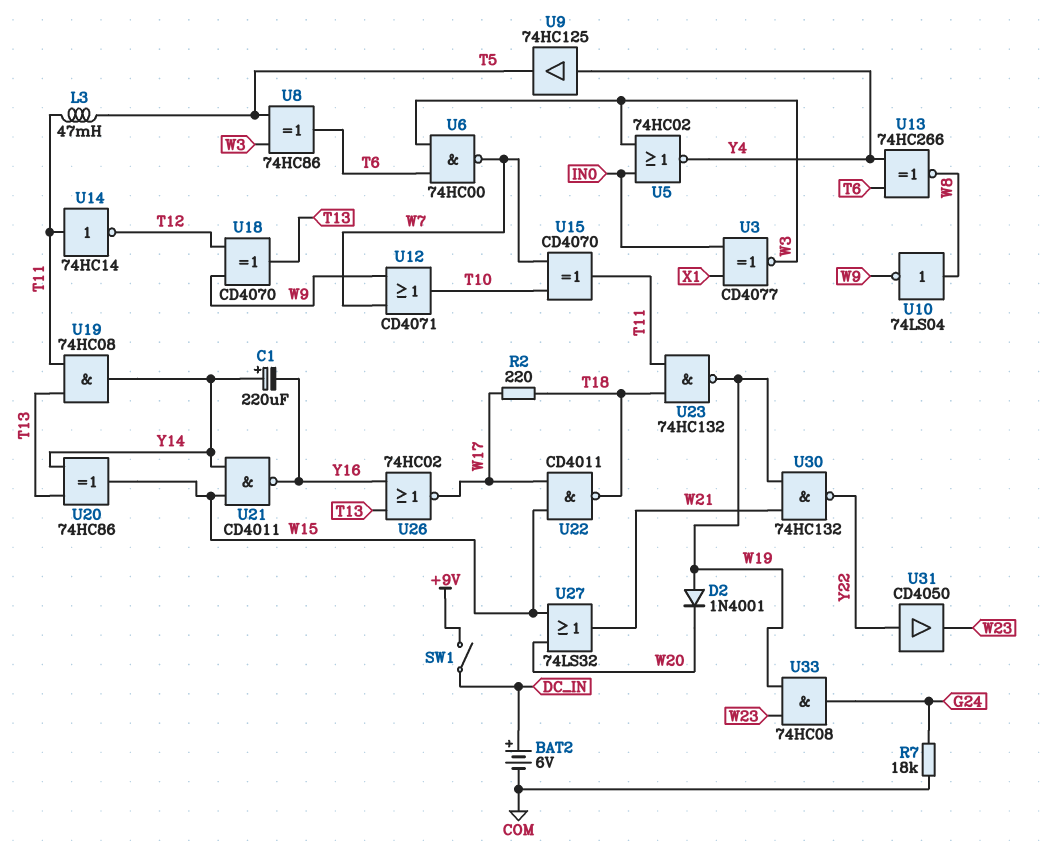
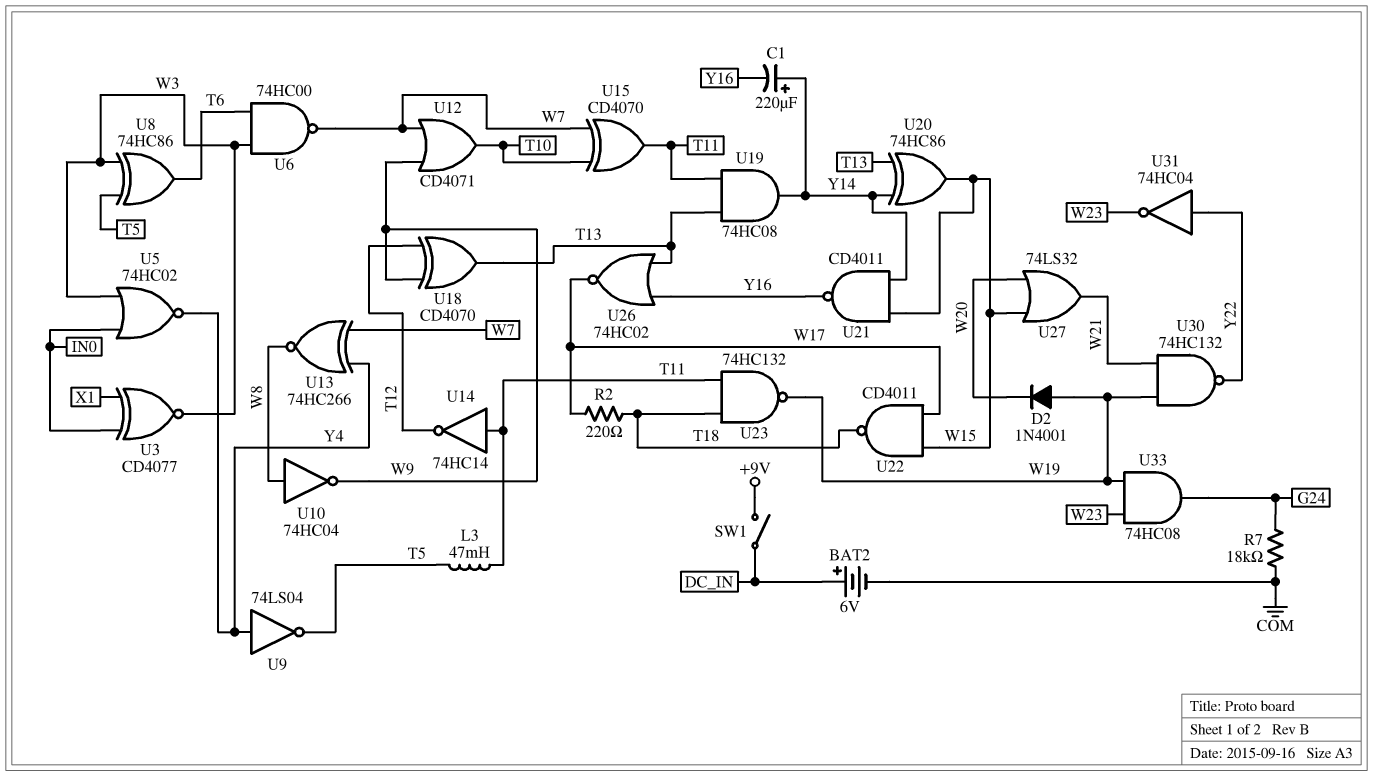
U9: buffer 74HC125 (in Y4, out T5) -> NOT 74LS04 (in Y4, out T5)
U10: NOT 74LS04 (in W8, out W9) -> NOT 74HC04 (in W8, out W9)
U13: XNOR 74HC266 (in T6, in Y4, out W8) -> XNOR 74HC266 (in W7, in Y4, out W8)
U31: buffer CD4050 (in Y22, out W23) -> NOT 74HC04 (in Y22, out W23)

